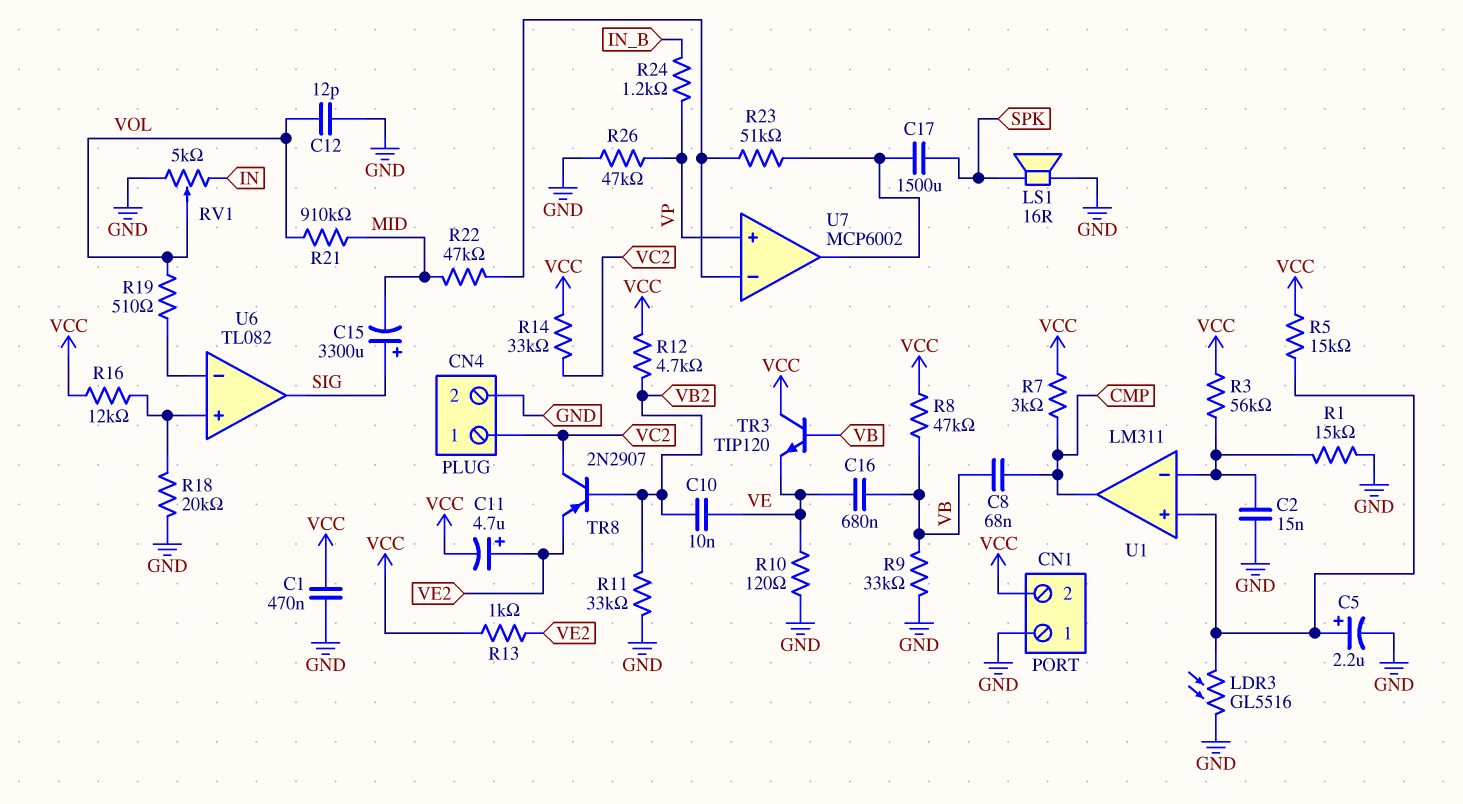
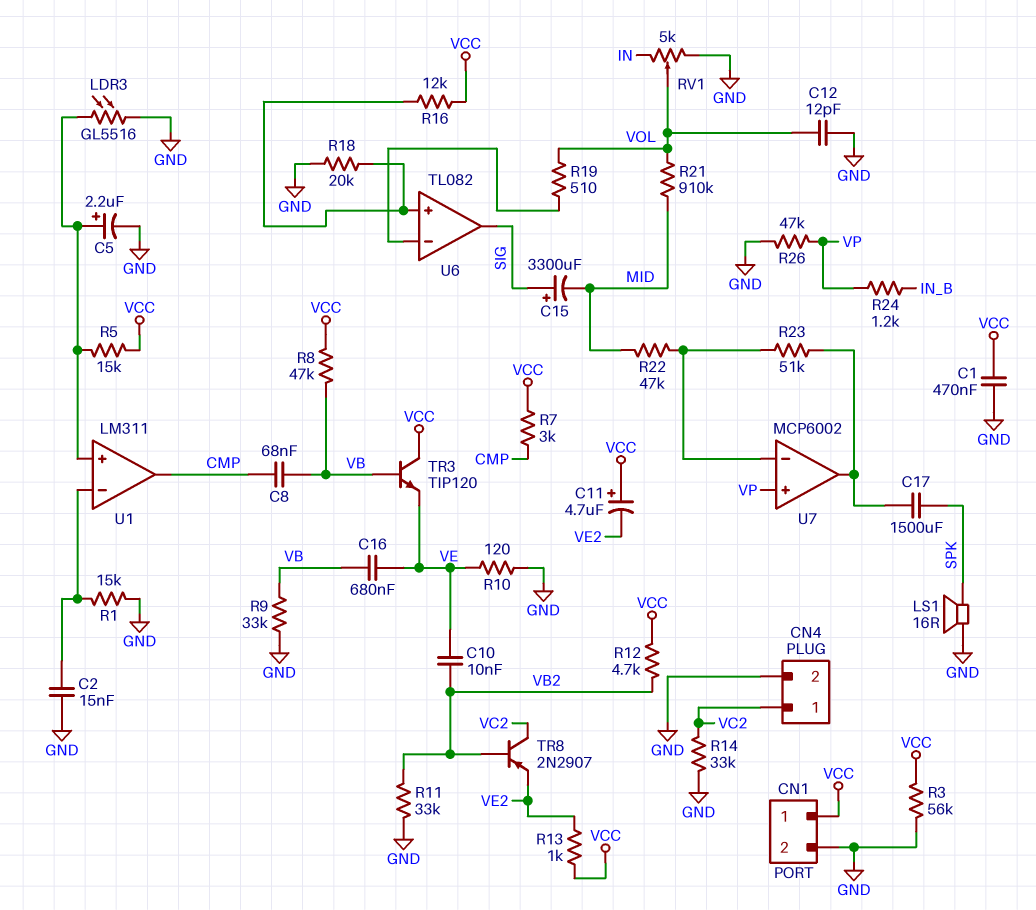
C11: 4.7uF (plus VE2, minus VCC) -> 4.7uF (plus VCC, minus VE2)
CN1 pin 1: GND -> VCC
CN1 pin 2: VCC -> GND
R3: 56k (U1/in-, VCC) -> 56k (GND, VCC)
R14: 33k (VC2, VCC) -> 33k (GND, VC2)

